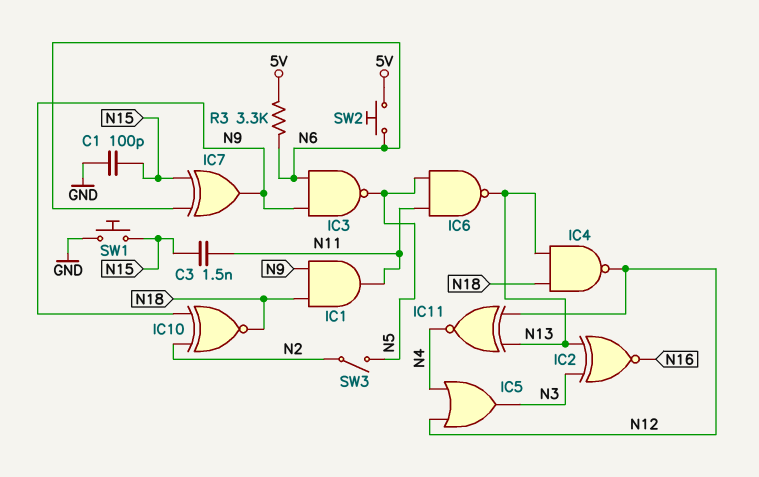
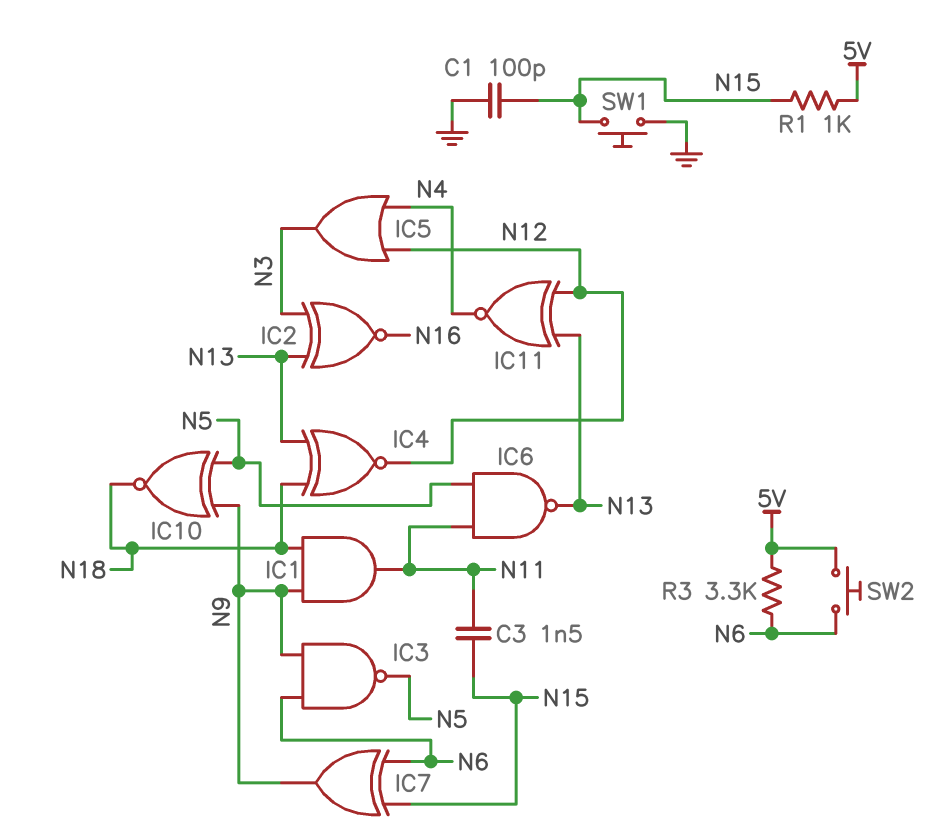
IC4: NAND (in N13, in N18, out N12) -> XNOR (in N13, in N18, out N12)
IC10: XNOR (in N2, in N9, out N18) -> XNOR (in N5, in N9, out N18)
R1: none -> 1k (5V, N15)
SW3: switch (N2, N5) -> none

